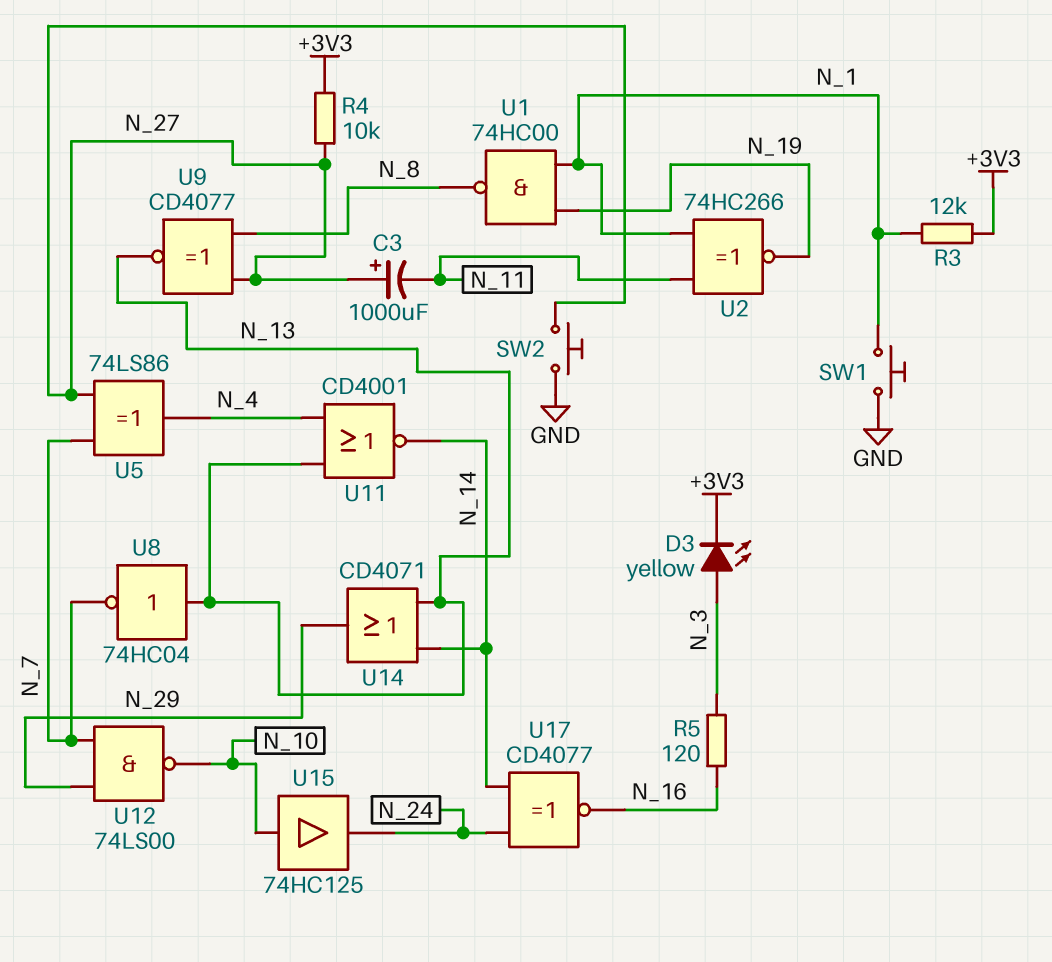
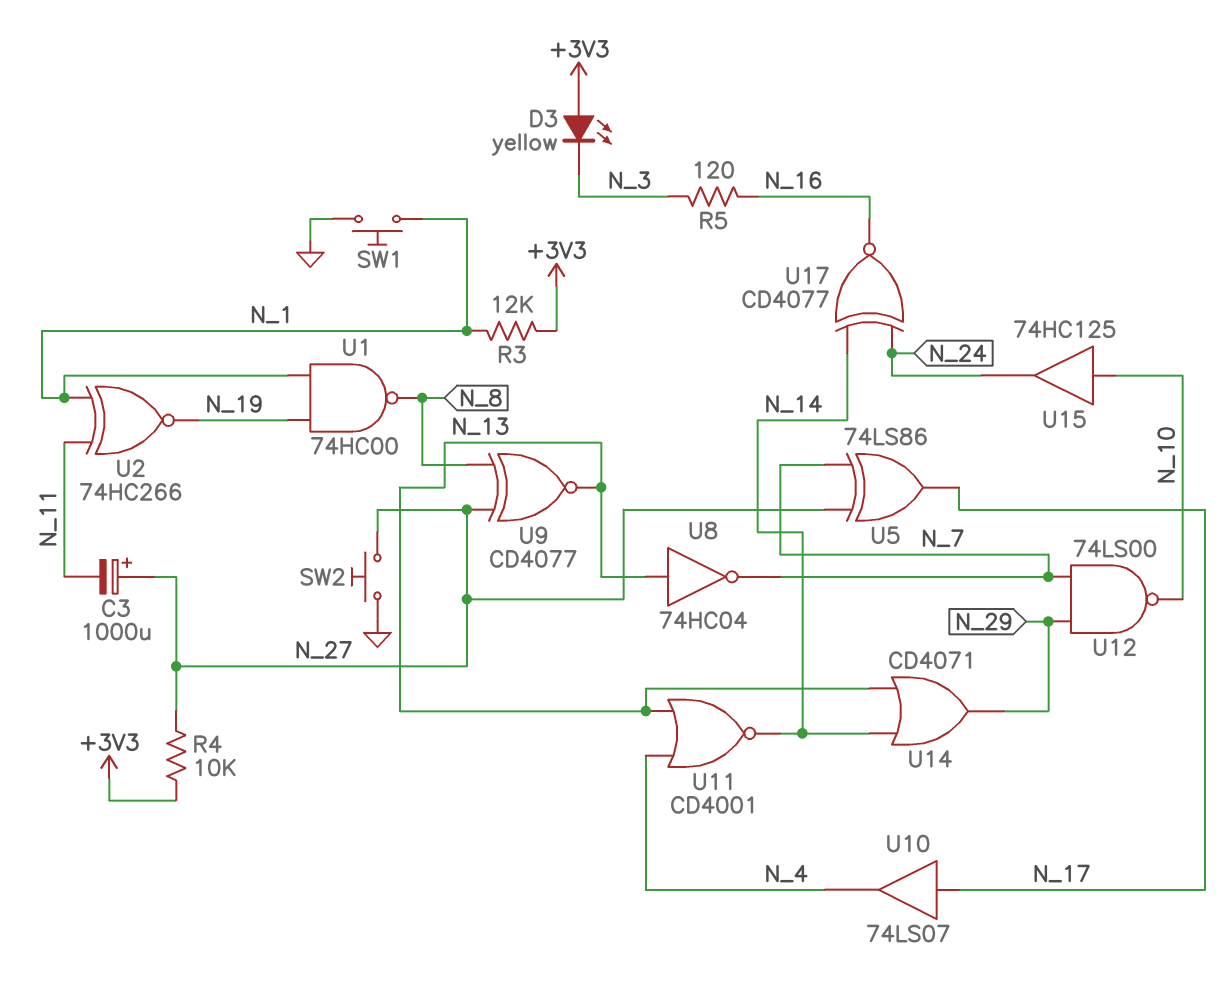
D3: LED yellow (A N_3, K +3V3) -> LED yellow (A +3V3, K N_3)
U5: XOR 74LS86 (in N_7, in N_27, out N_4) -> XOR 74LS86 (in N_7, in N_27, out N_17)
U10: none -> buffer 74LS07 (in N_17, out N_4)

